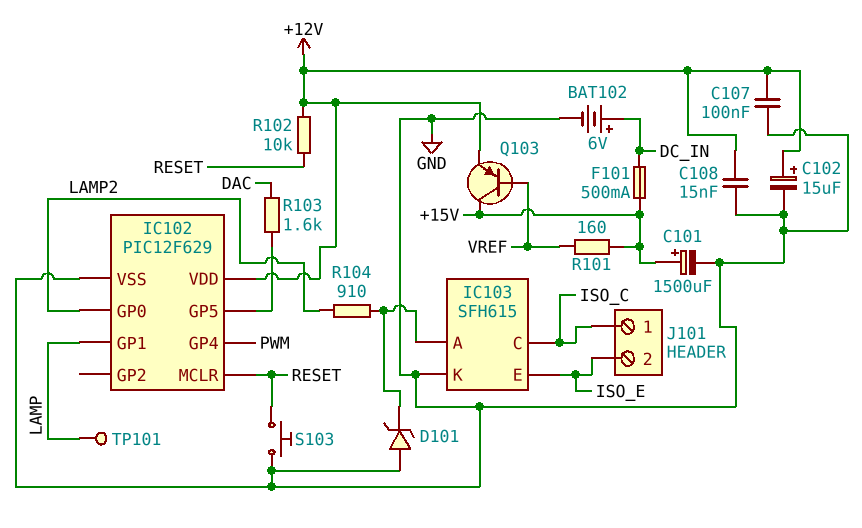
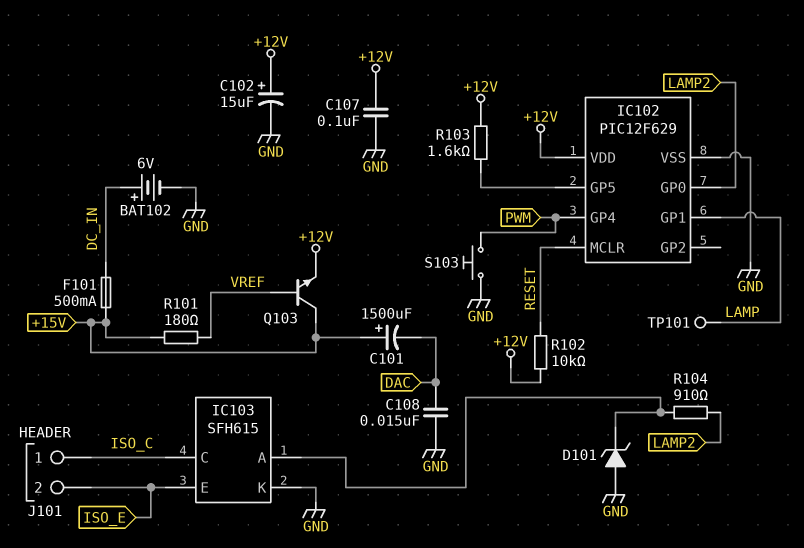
C101: 1500uF (plus +15V, minus GND) -> 1500uF (plus +15V, minus DAC)
C108: 15nF (+12V, GND) -> 15nF (DAC, GND)
Q103: PNP (B VREF, C +15V, E +12V) -> NPN (B VREF, C +15V, E +12V)
R101: 160 (+15V, VREF) -> 180 (+15V, VREF)
R103: 1.6k (DAC, IC102/GP5) -> 1.6k (+12V, IC102/GP5)
S103: button (GND, RESET) -> button (GND, PWM)

